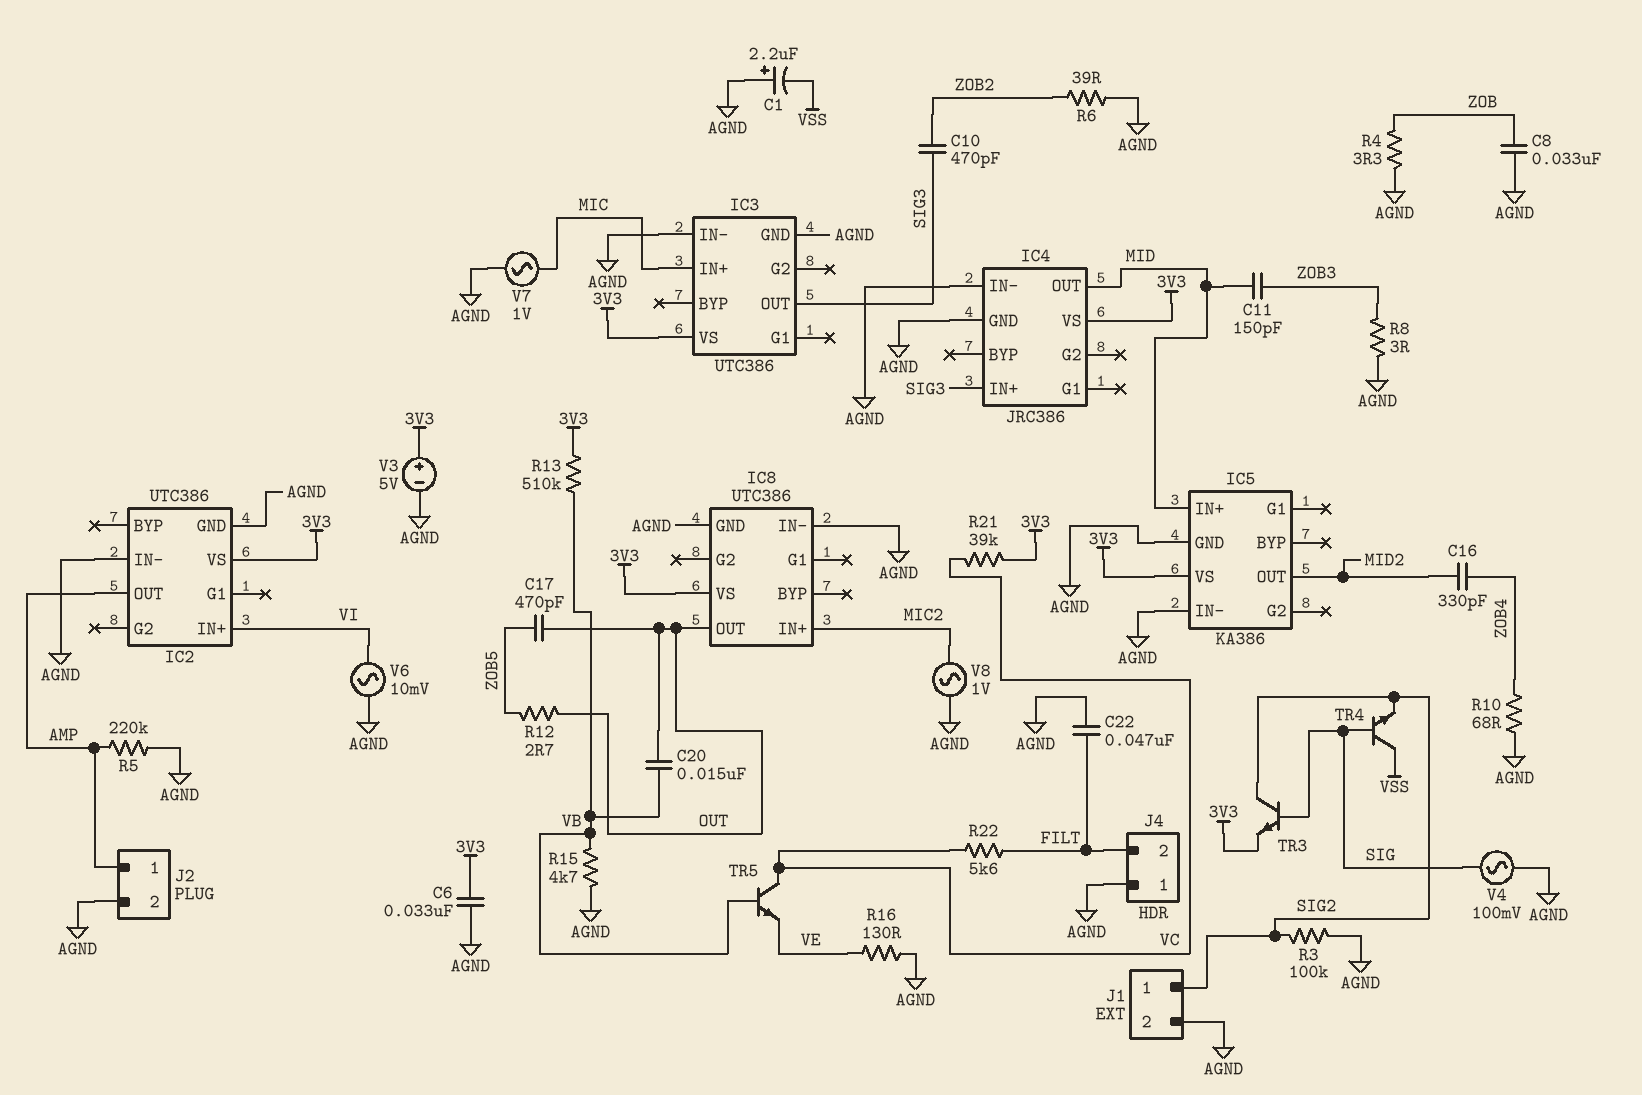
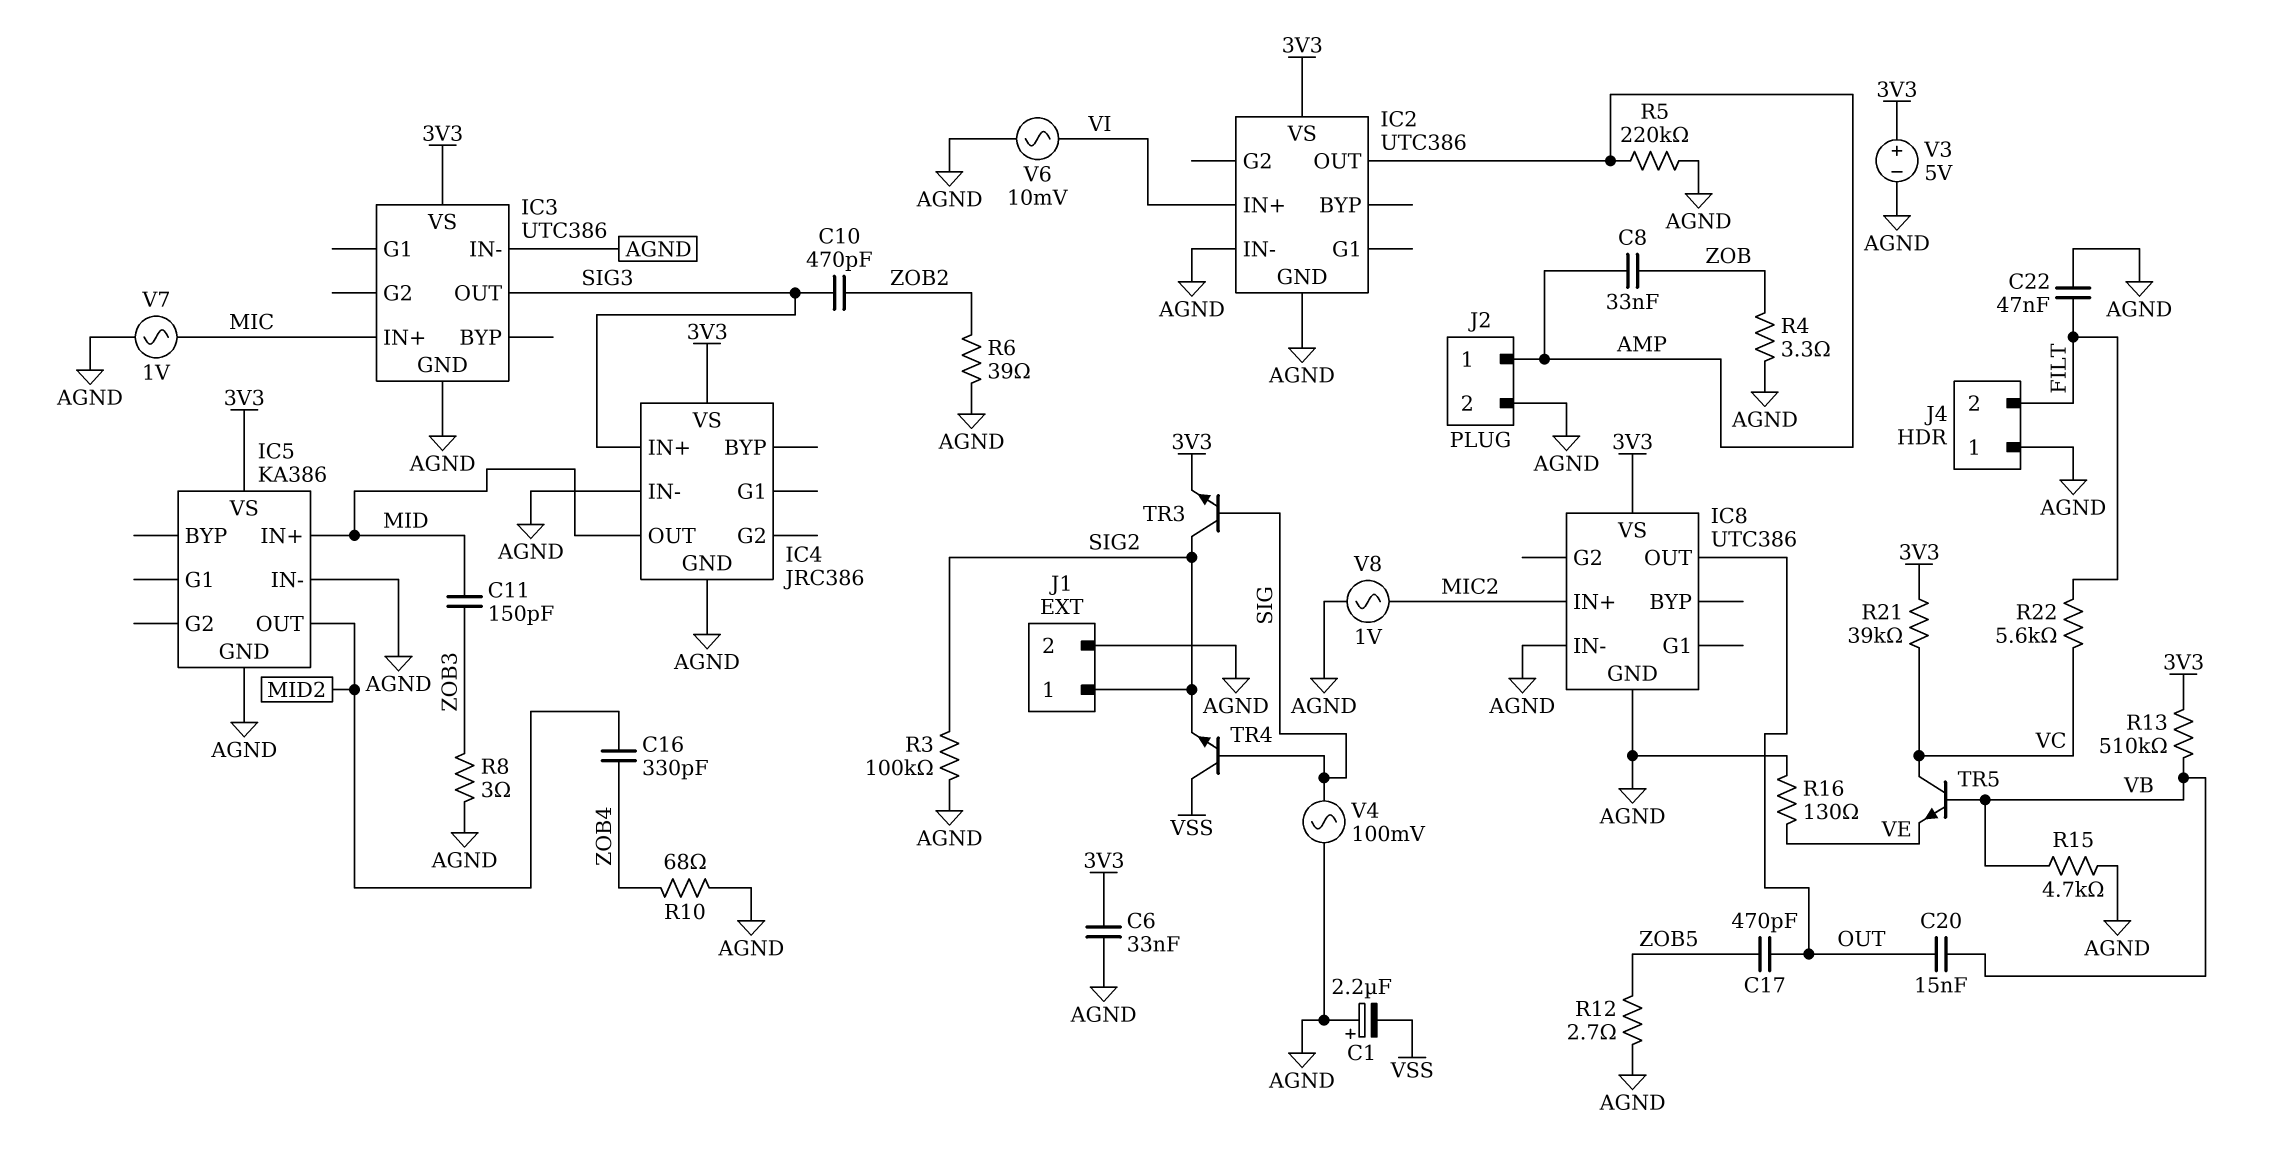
C8: 33nF (AGND, ZOB) -> 33nF (AMP, ZOB)
R12: 2.7 (OUT, ZOB5) -> 2.7 (AGND, ZOB5)

